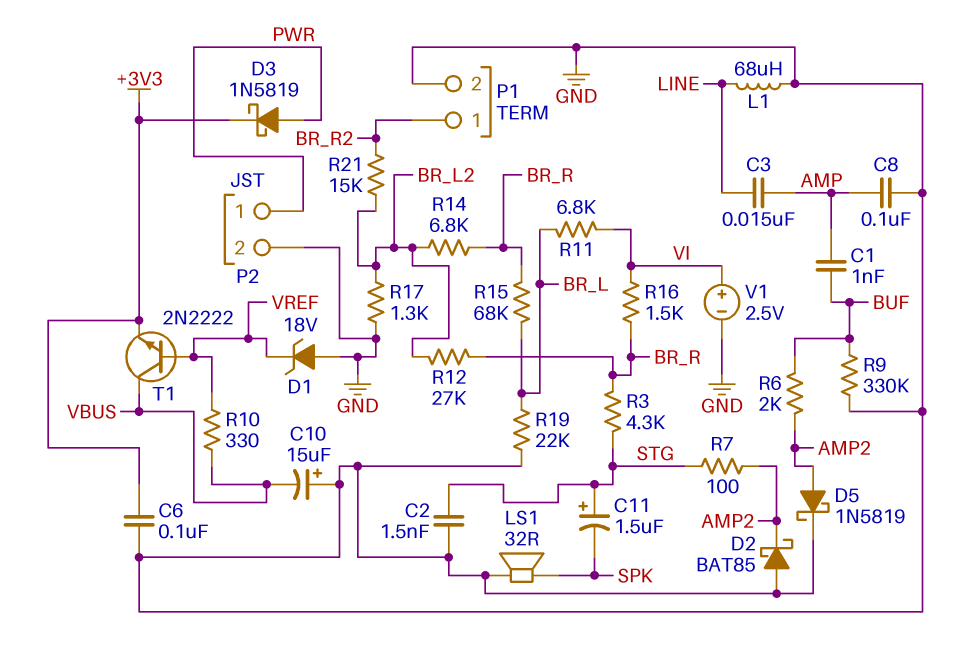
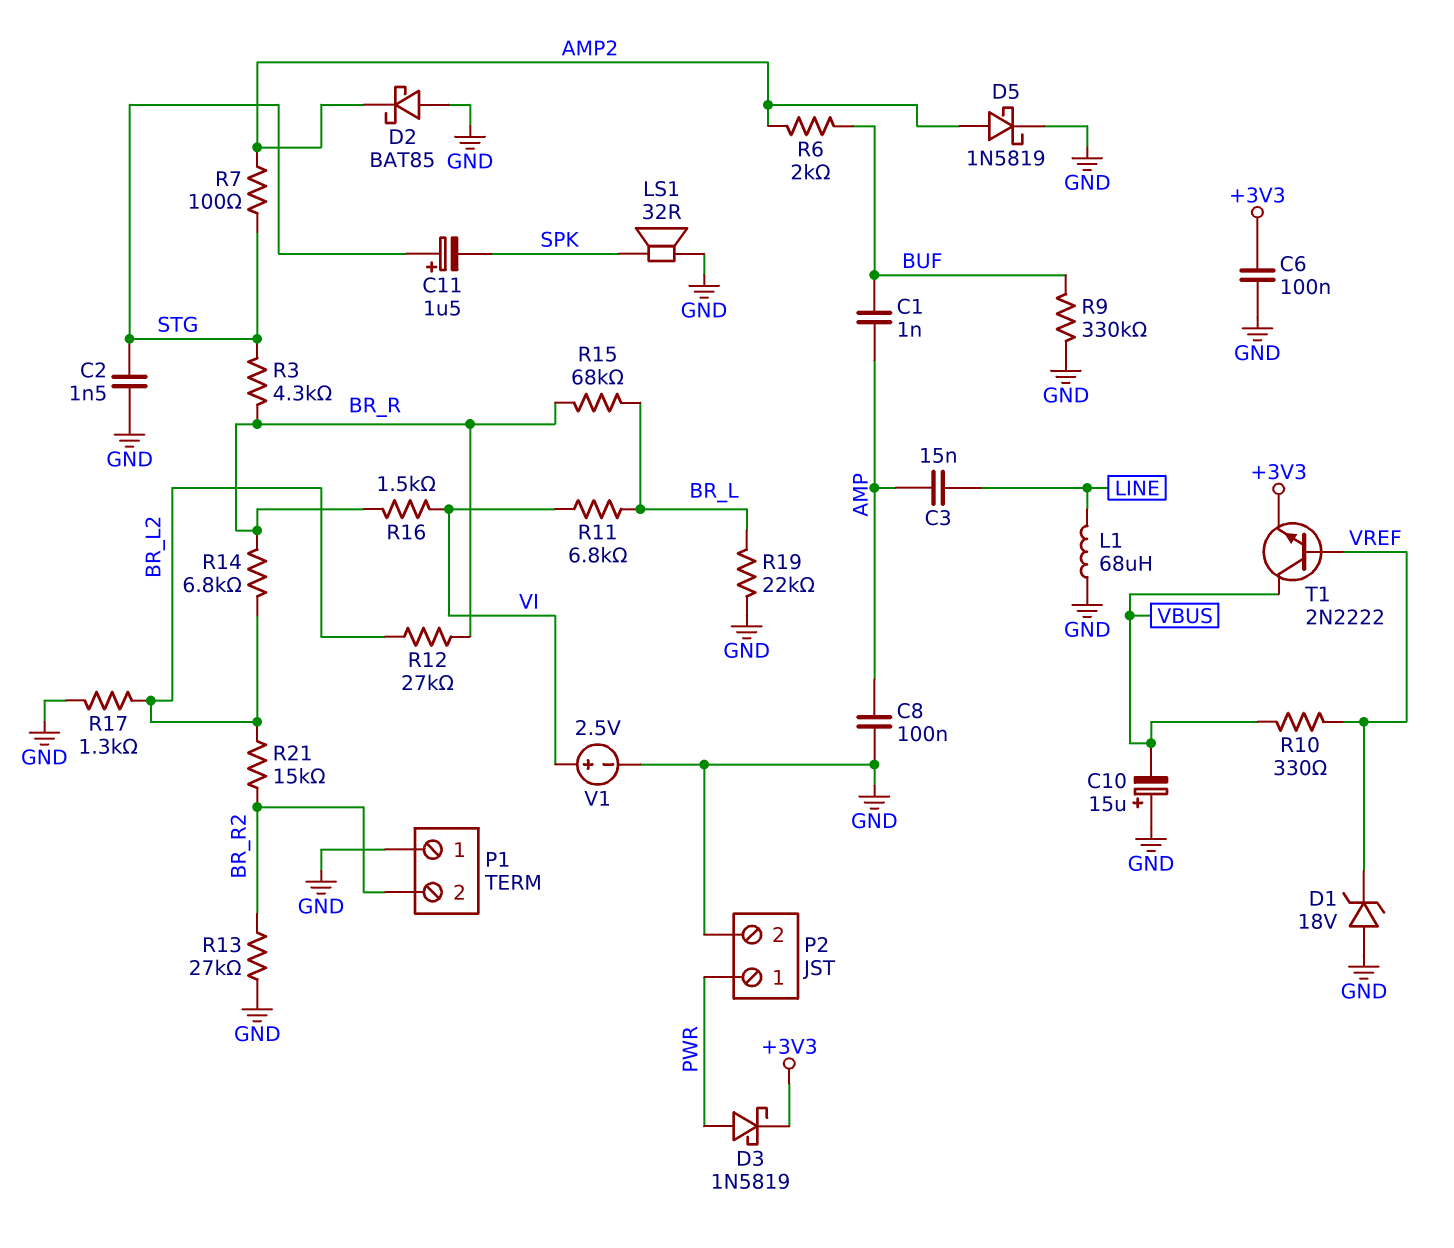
P1 pin 1: BR_R2 -> GND
P1 pin 2: GND -> BR_R2
R13: none -> 27k (BR_R2, GND)

